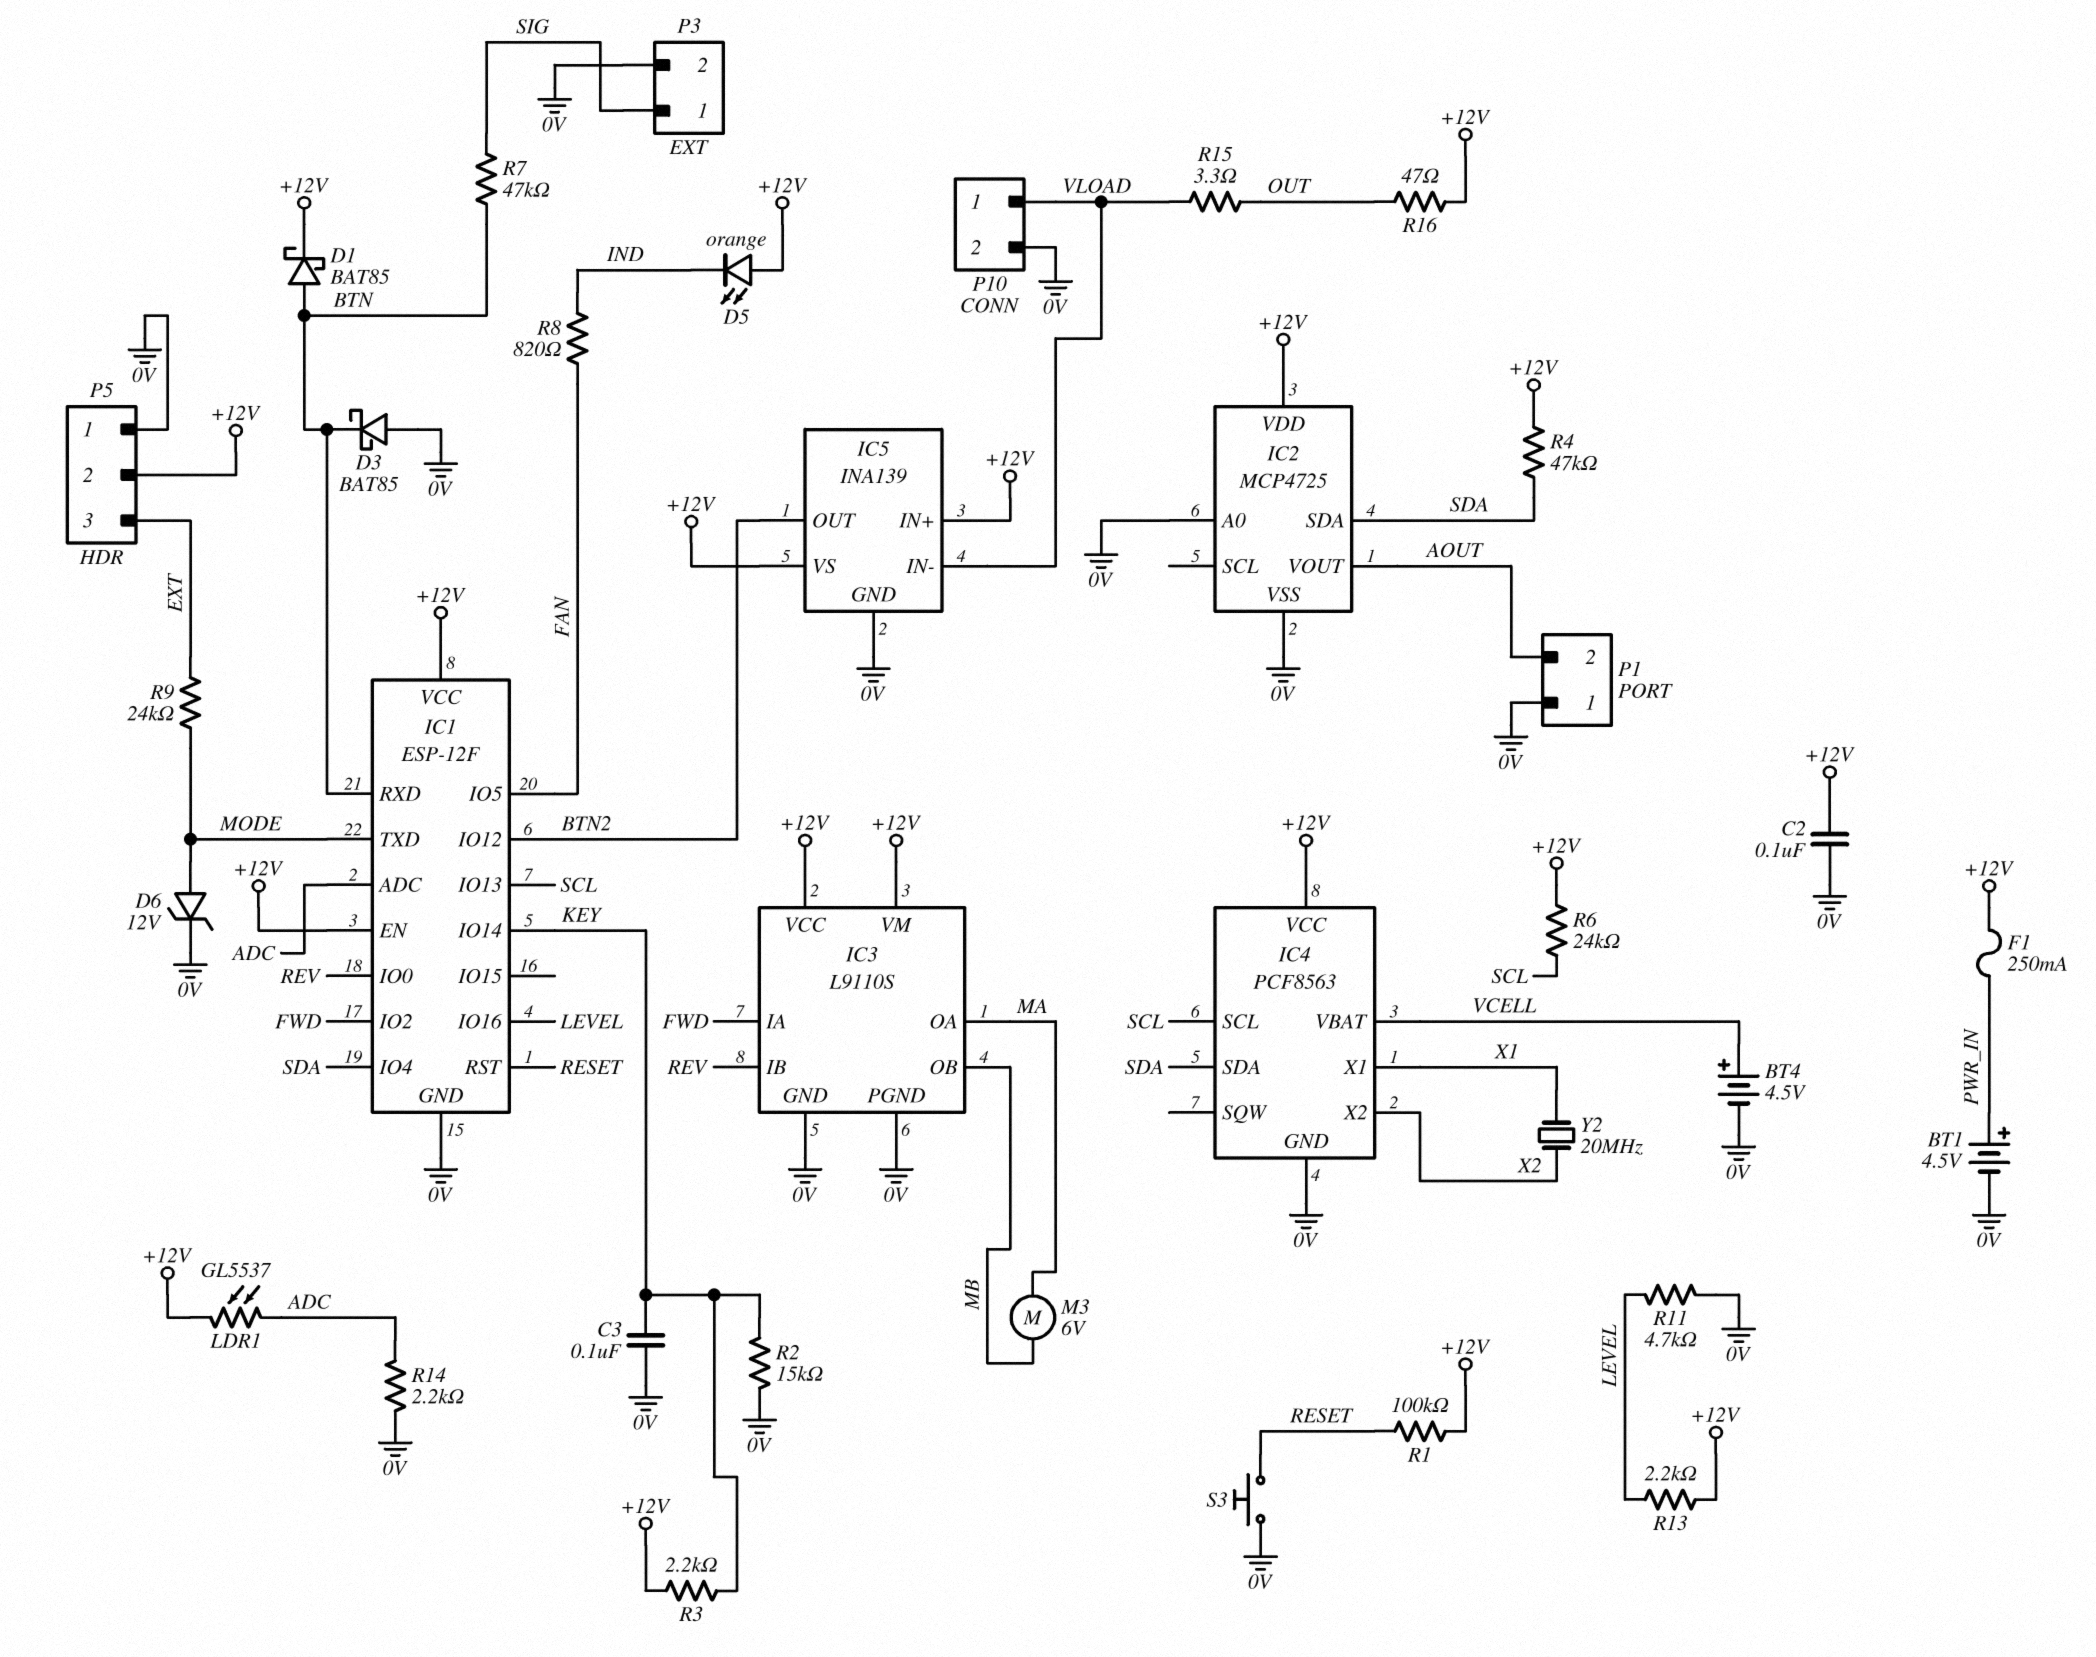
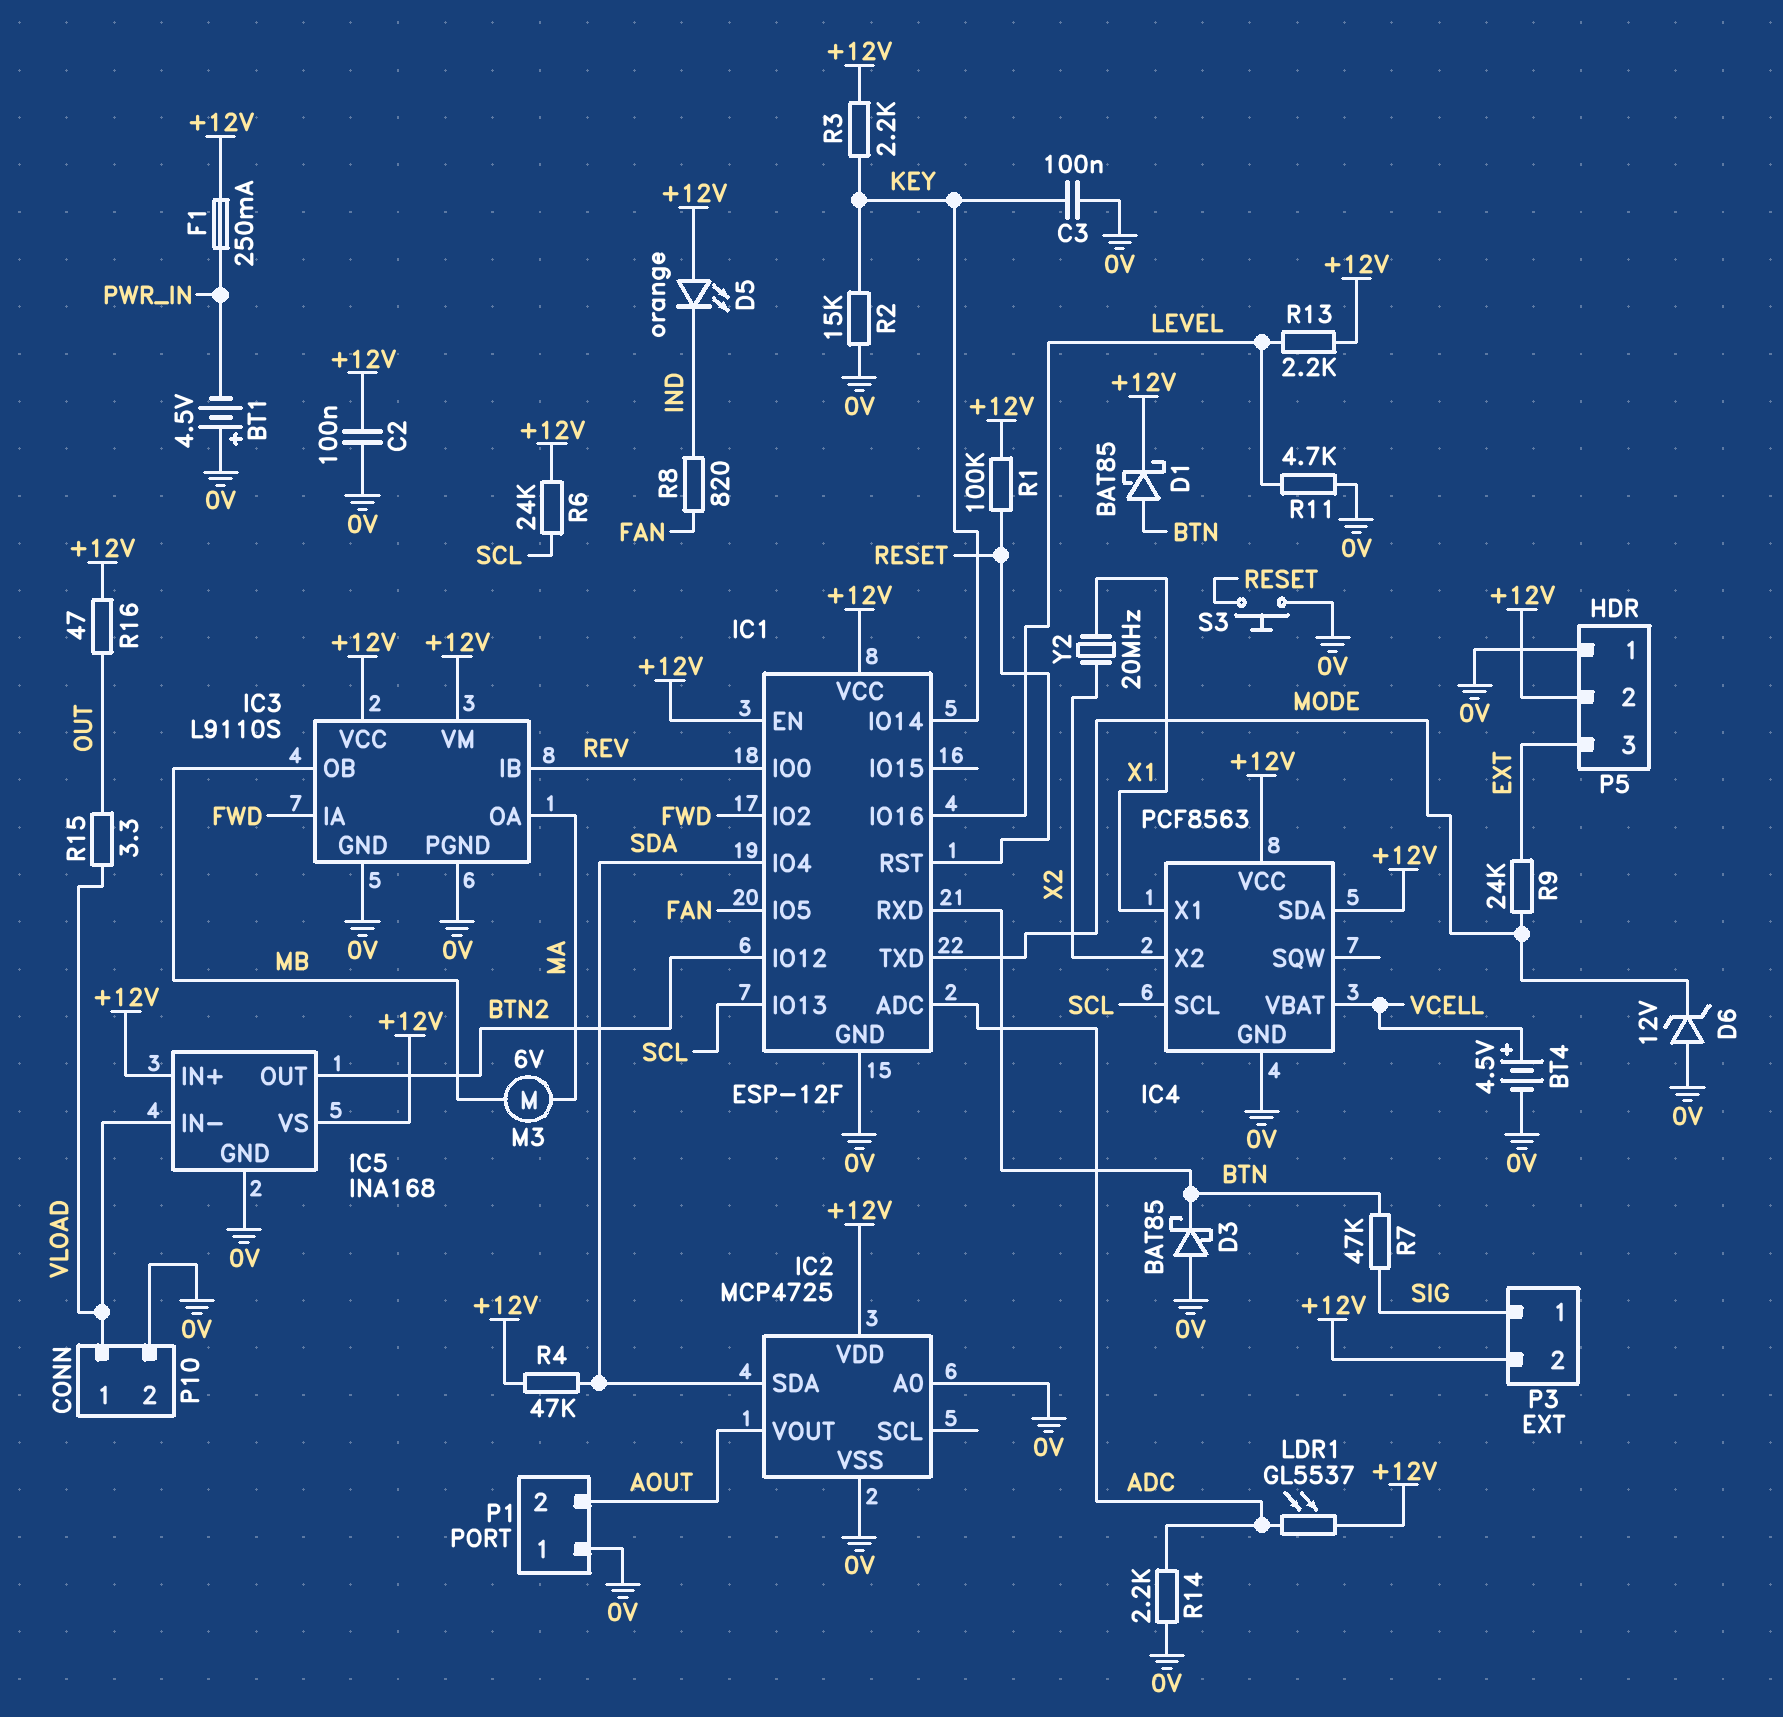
BT1: 4.5V (plus PWR_IN, minus 0V) -> 4.5V (plus 0V, minus PWR_IN)
D6: zener 12V (A MODE, K 0V) -> zener 12V (A 0V, K MODE)
IC4 pin SDA: SDA -> +12V
IC5: INA139 -> INA168
P3 pin 2: 0V -> +12V

